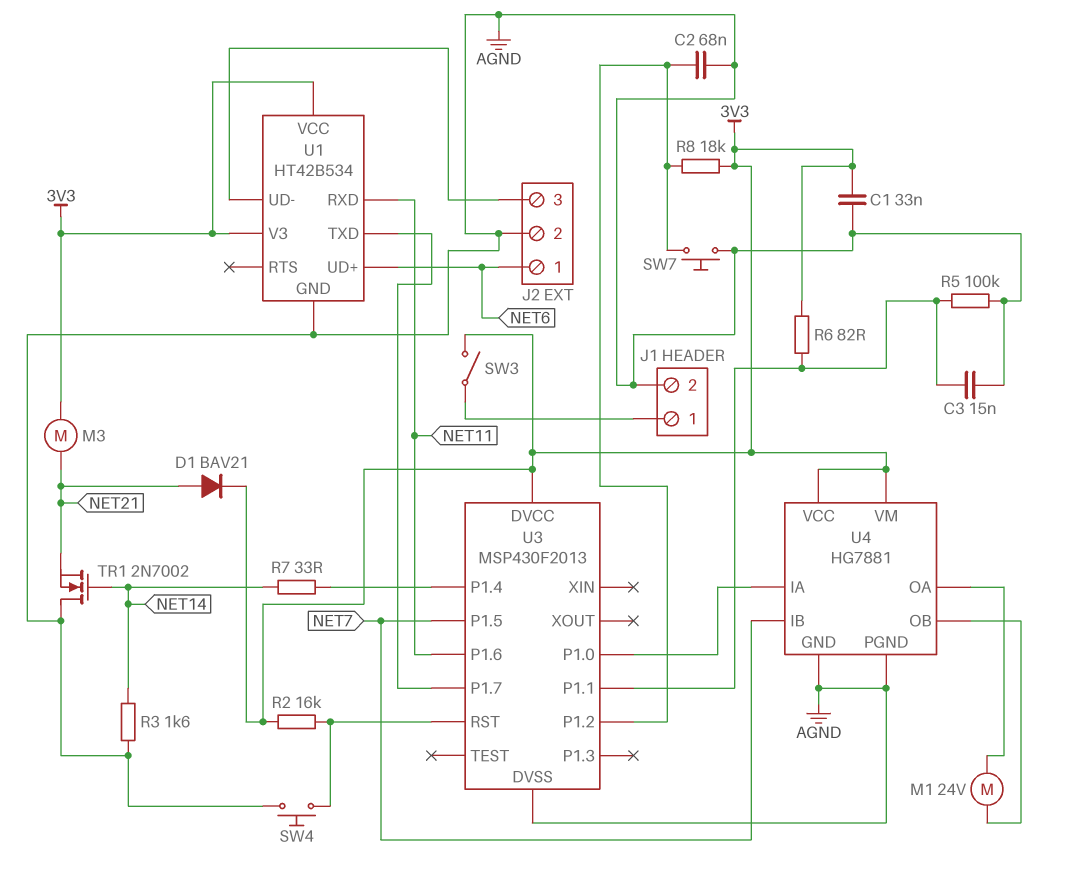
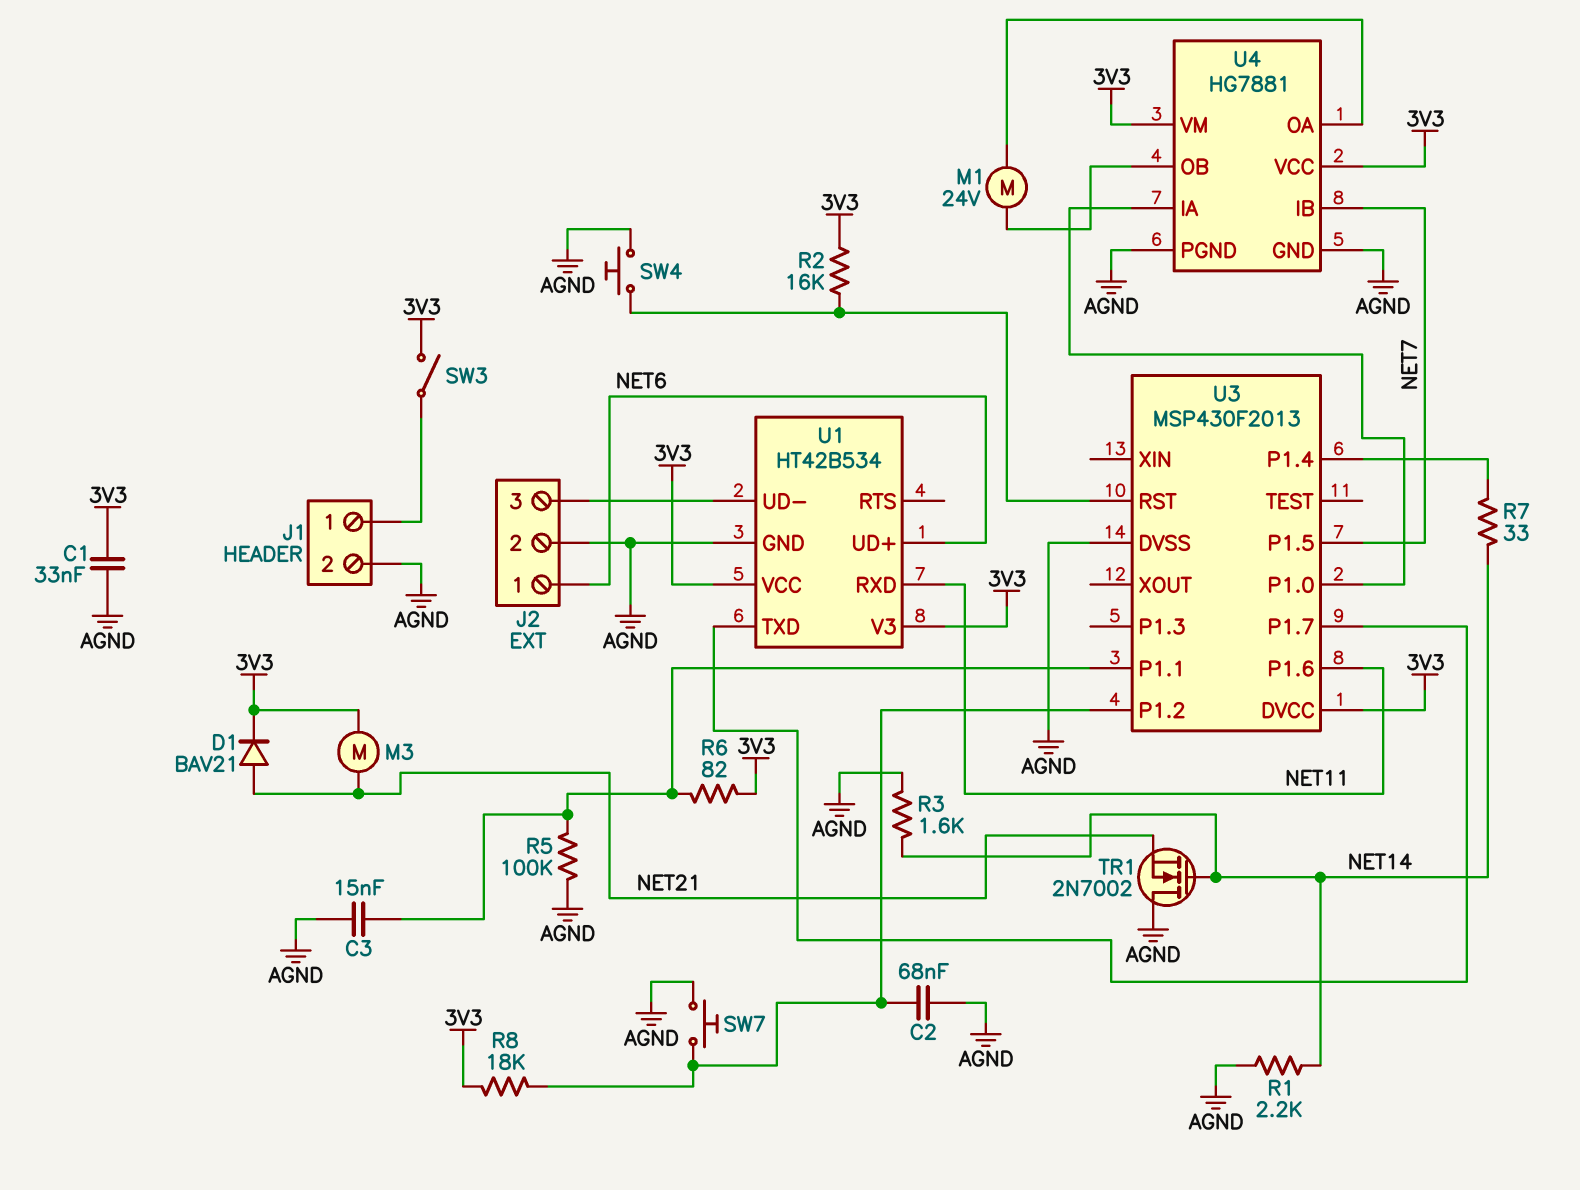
R1: none -> 2.2k (AGND, NET14)

